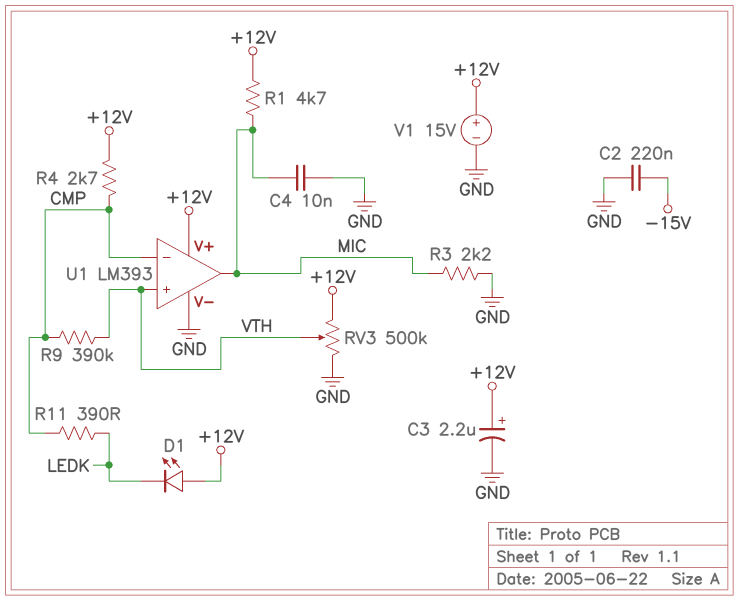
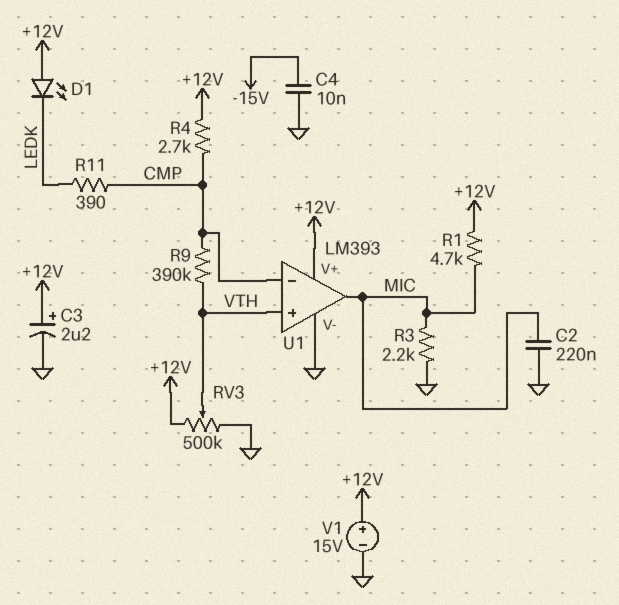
C2: 220nF (-15V, GND) -> 220nF (GND, MIC)
C4: 10nF (GND, MIC) -> 10nF (-15V, GND)

